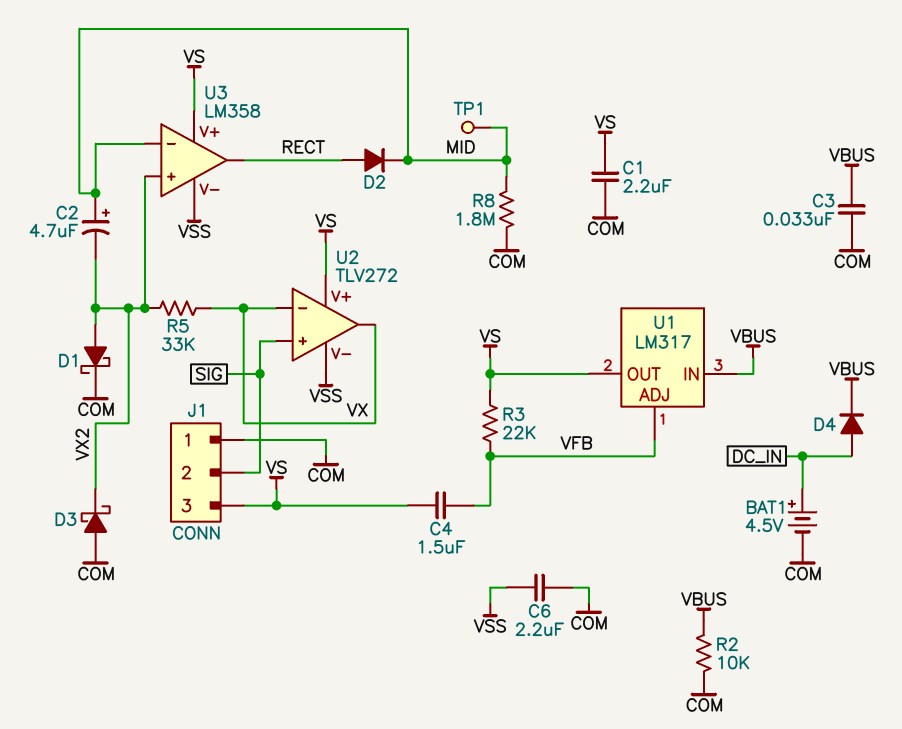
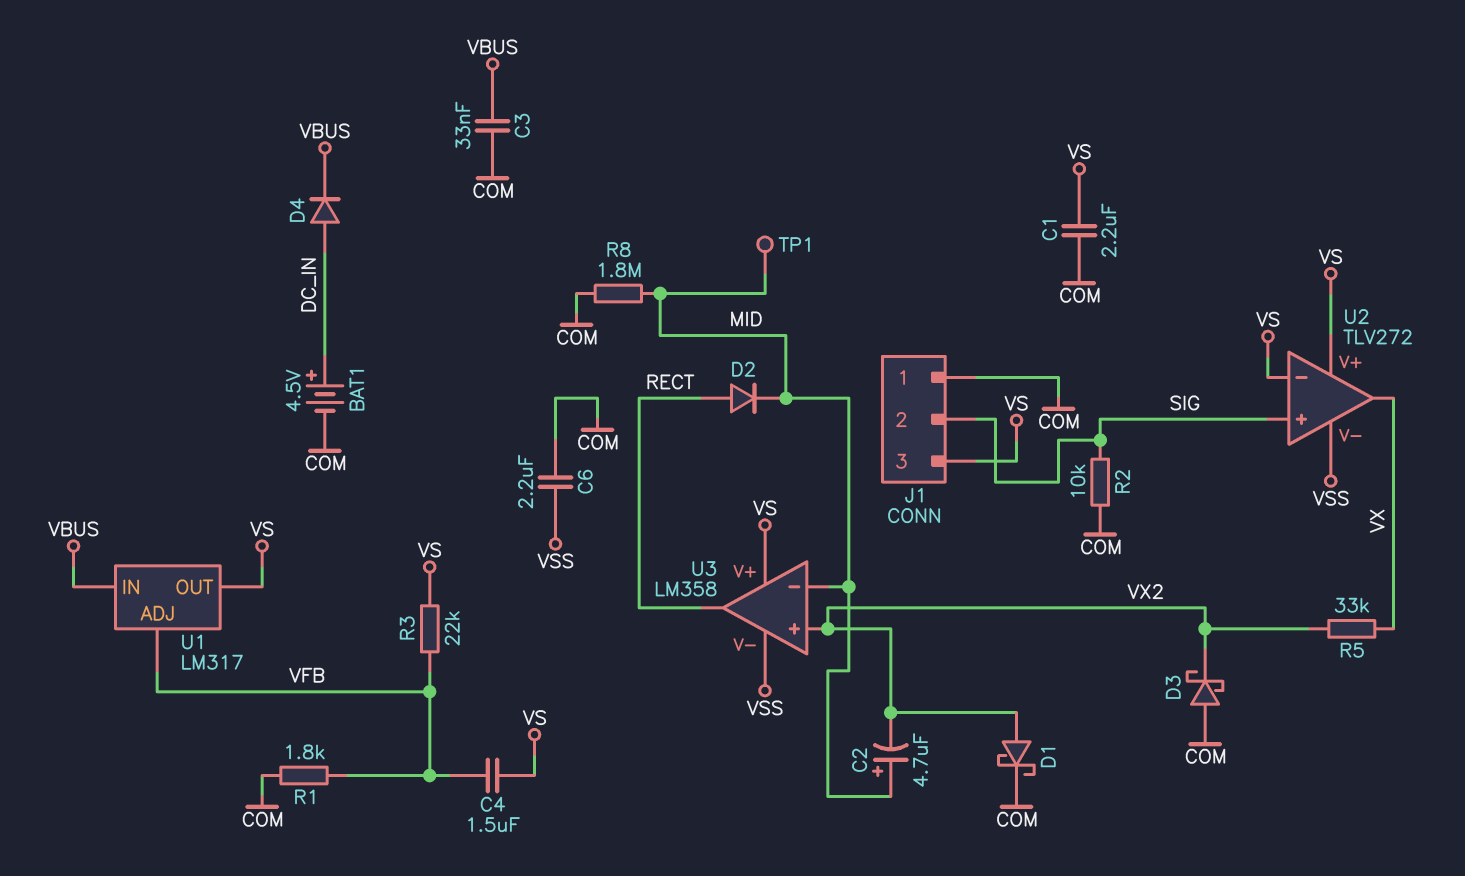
R1: none -> 1.8k (COM, VFB)
R2: 10k (COM, VBUS) -> 10k (COM, SIG)
U2 pin in-: VX -> VS

